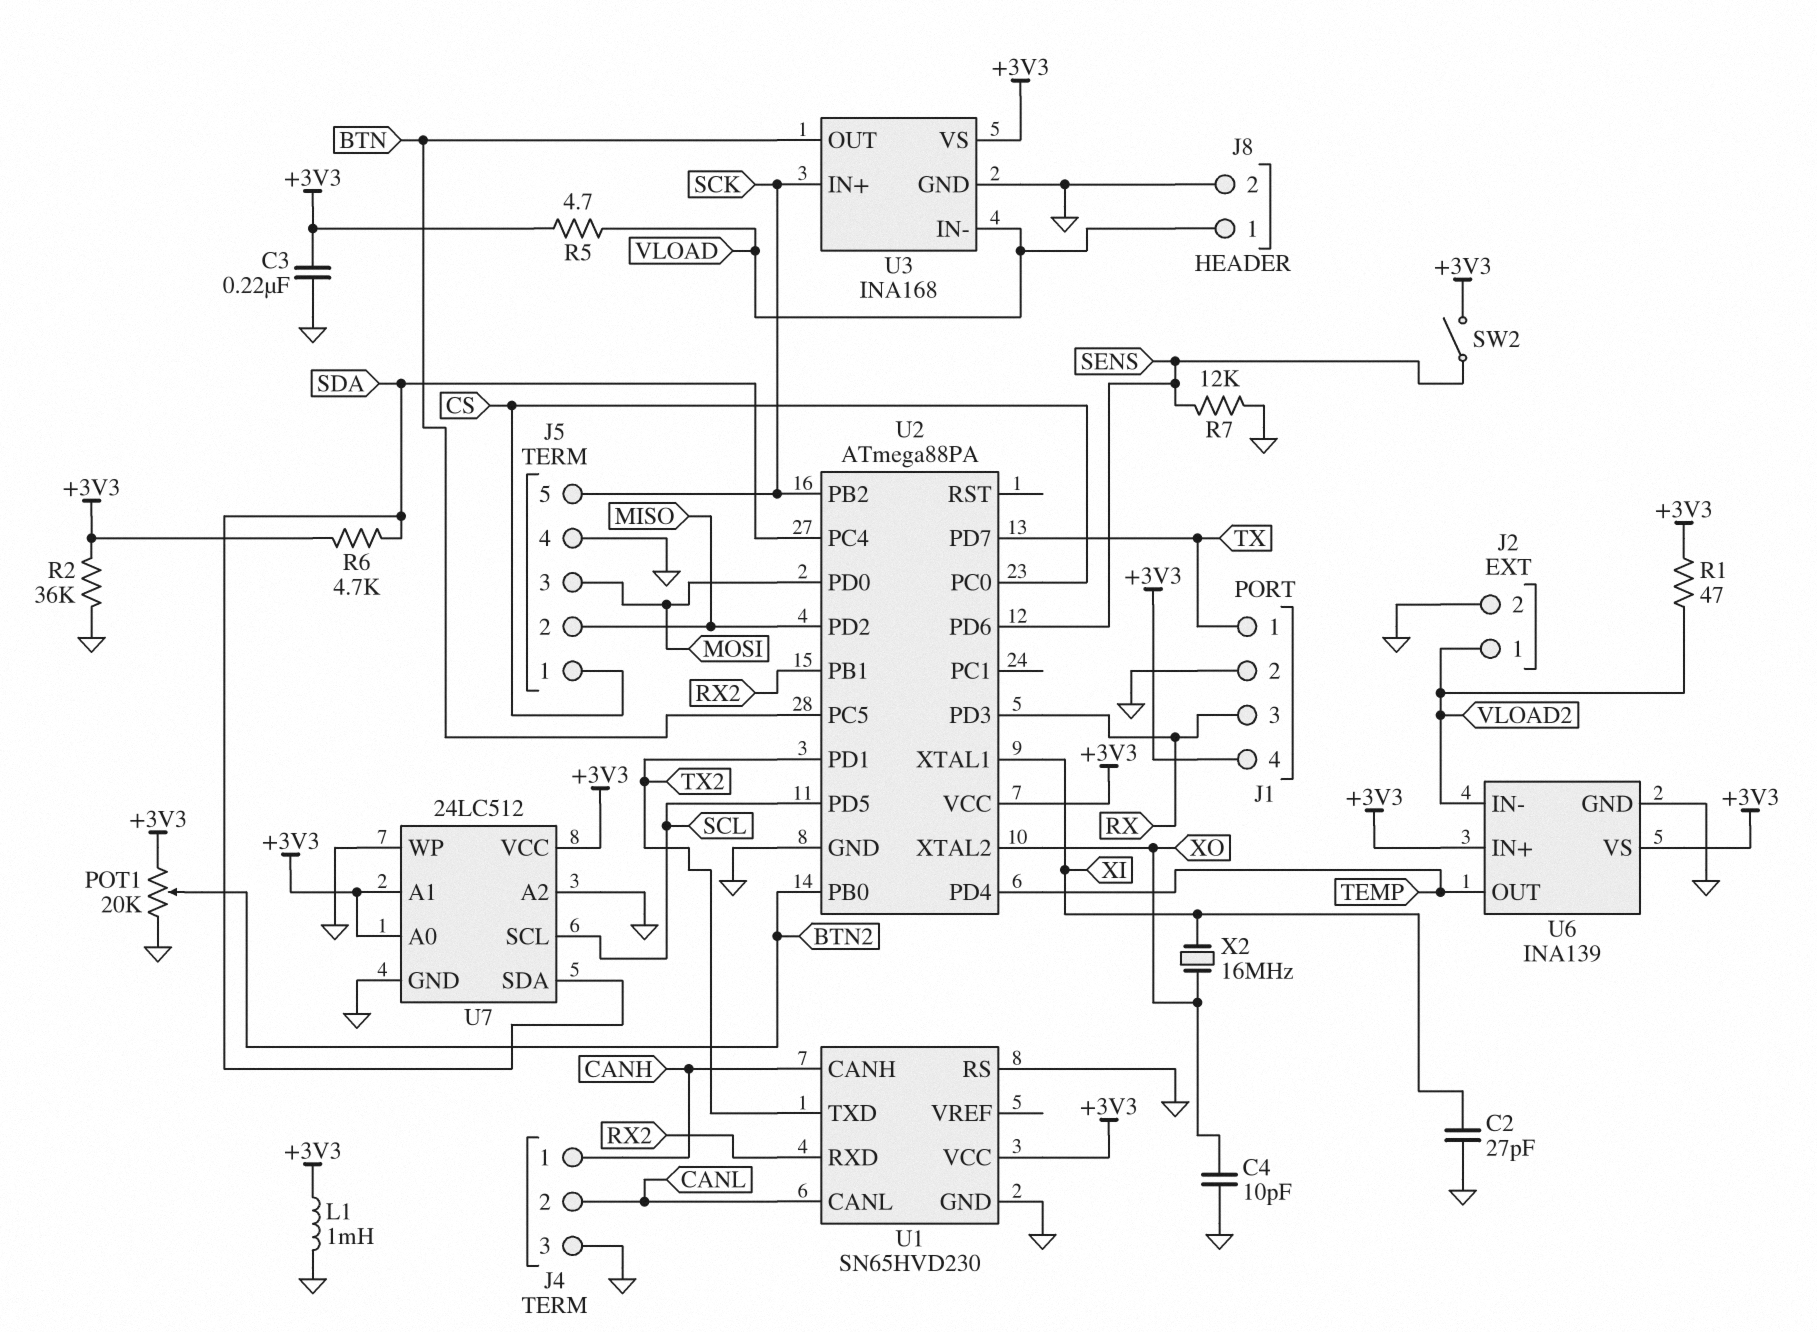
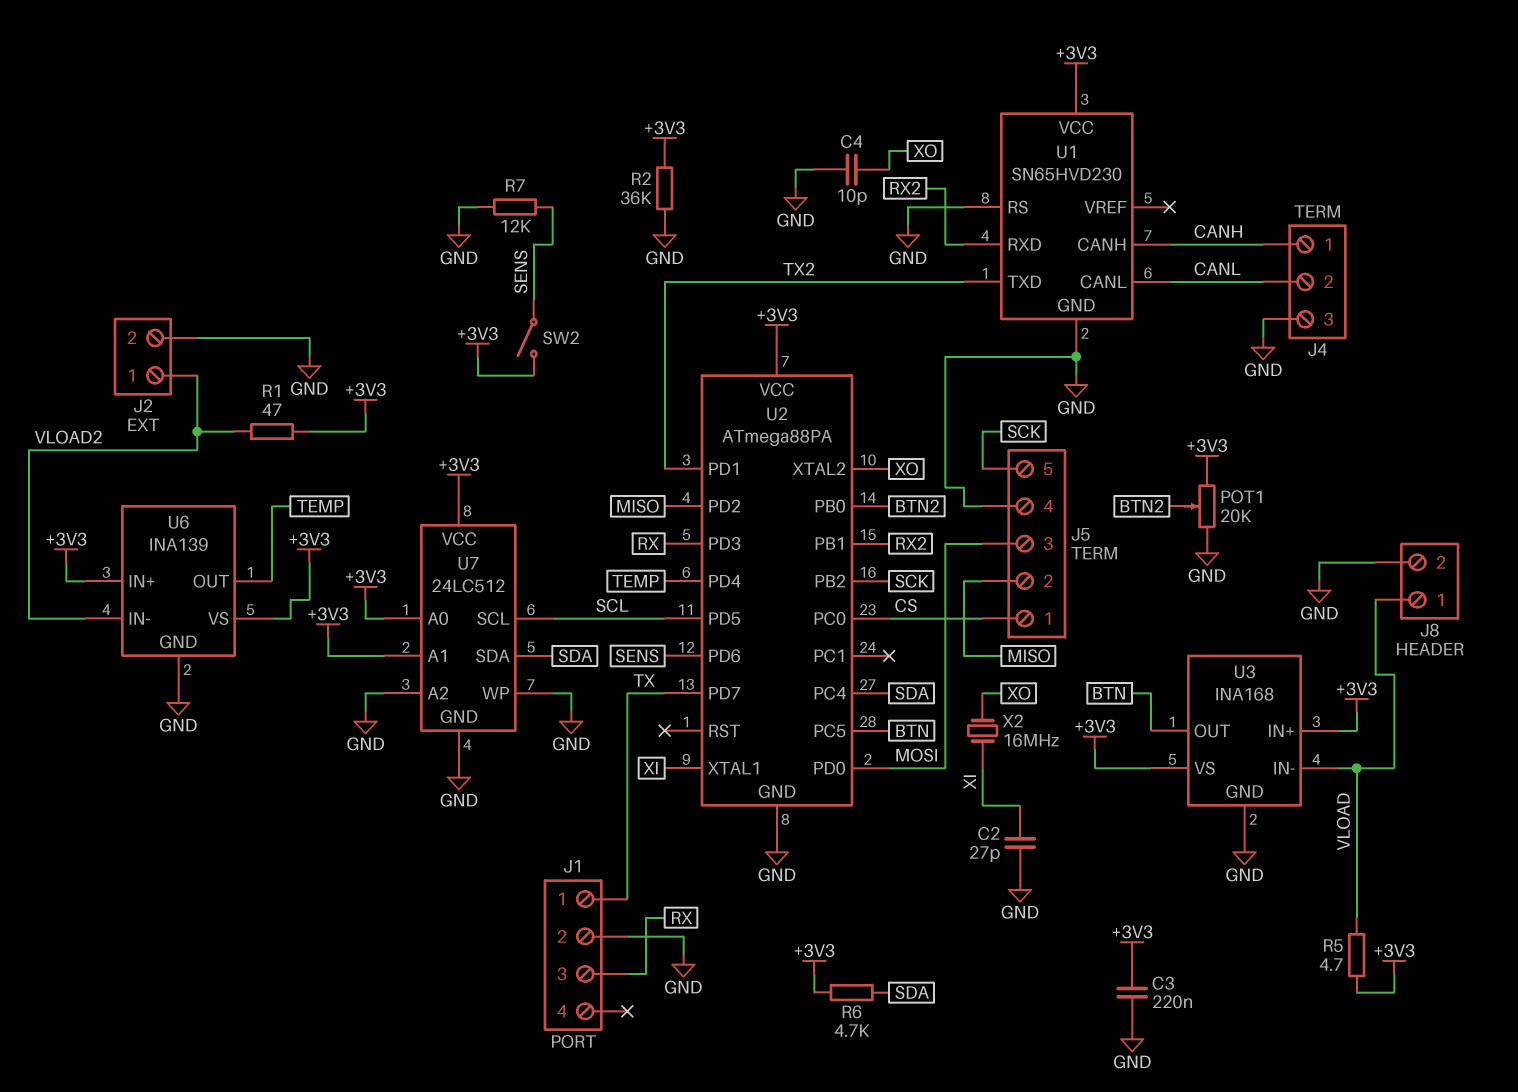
J1 pin 4: +3V3 -> none
L1: 1mH (+3V3, GND) -> none
U3 pin IN+: SCK -> +3V3

